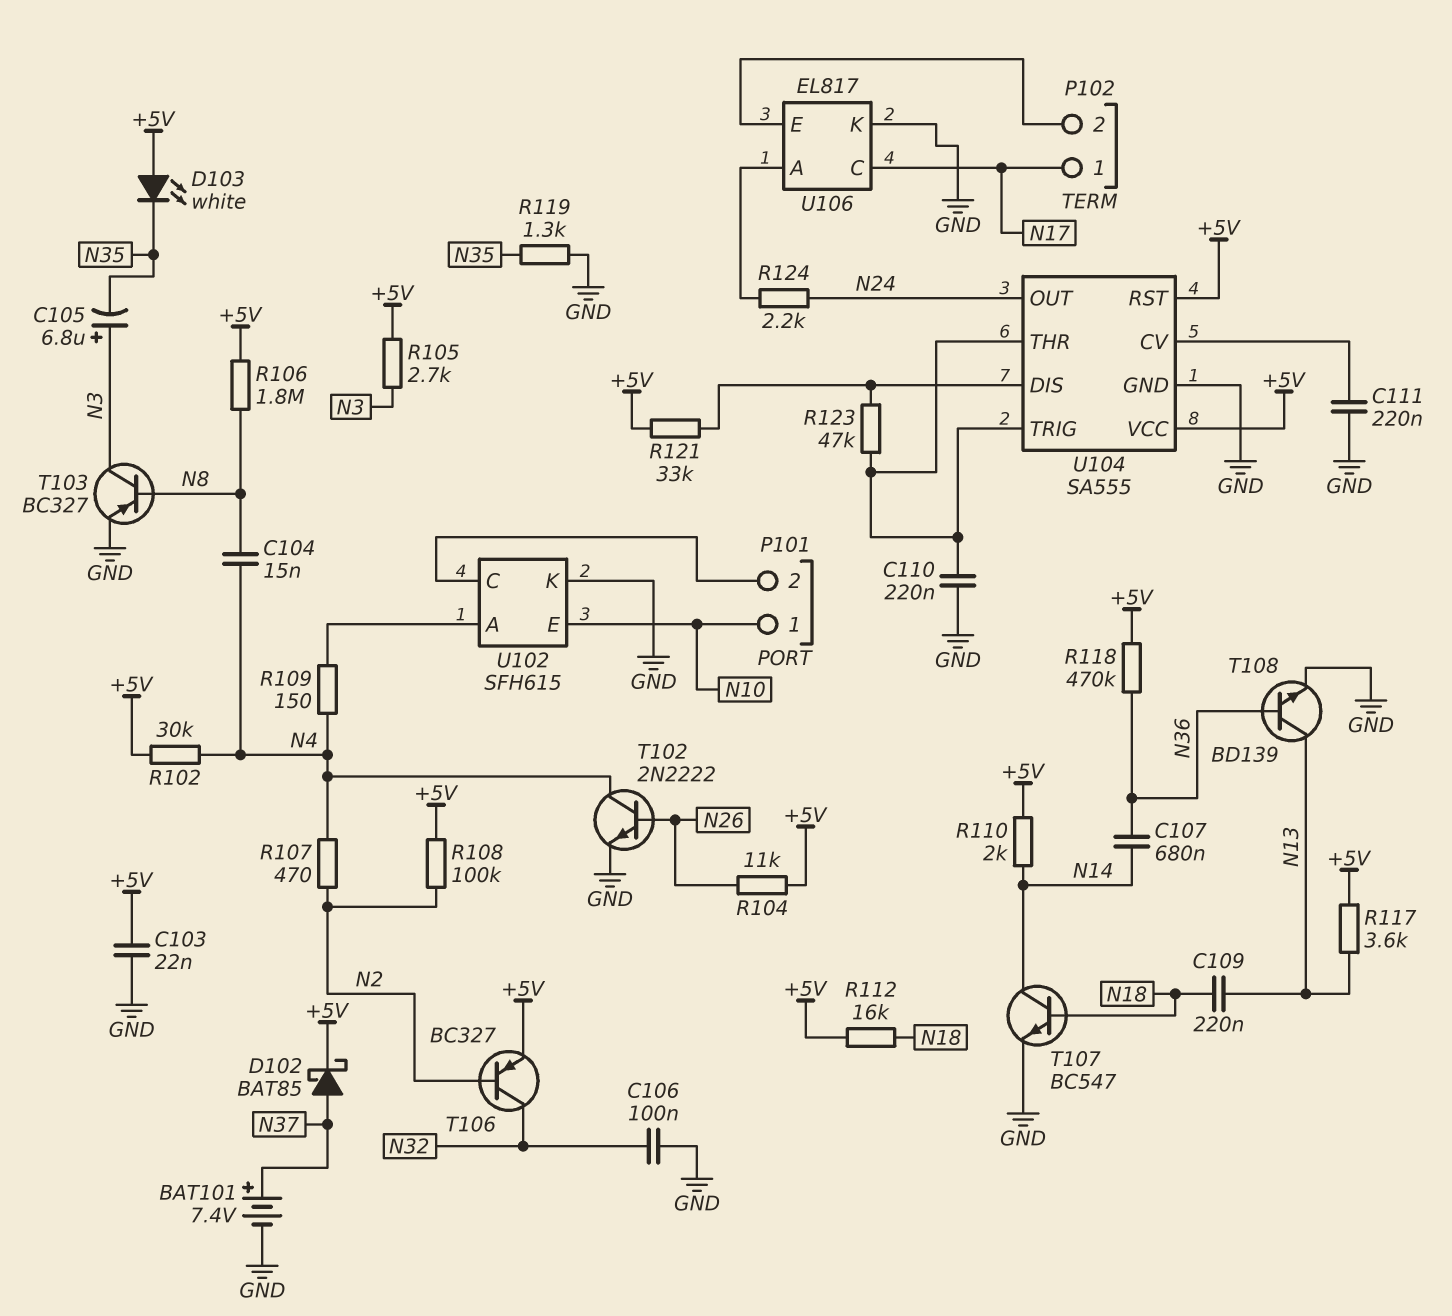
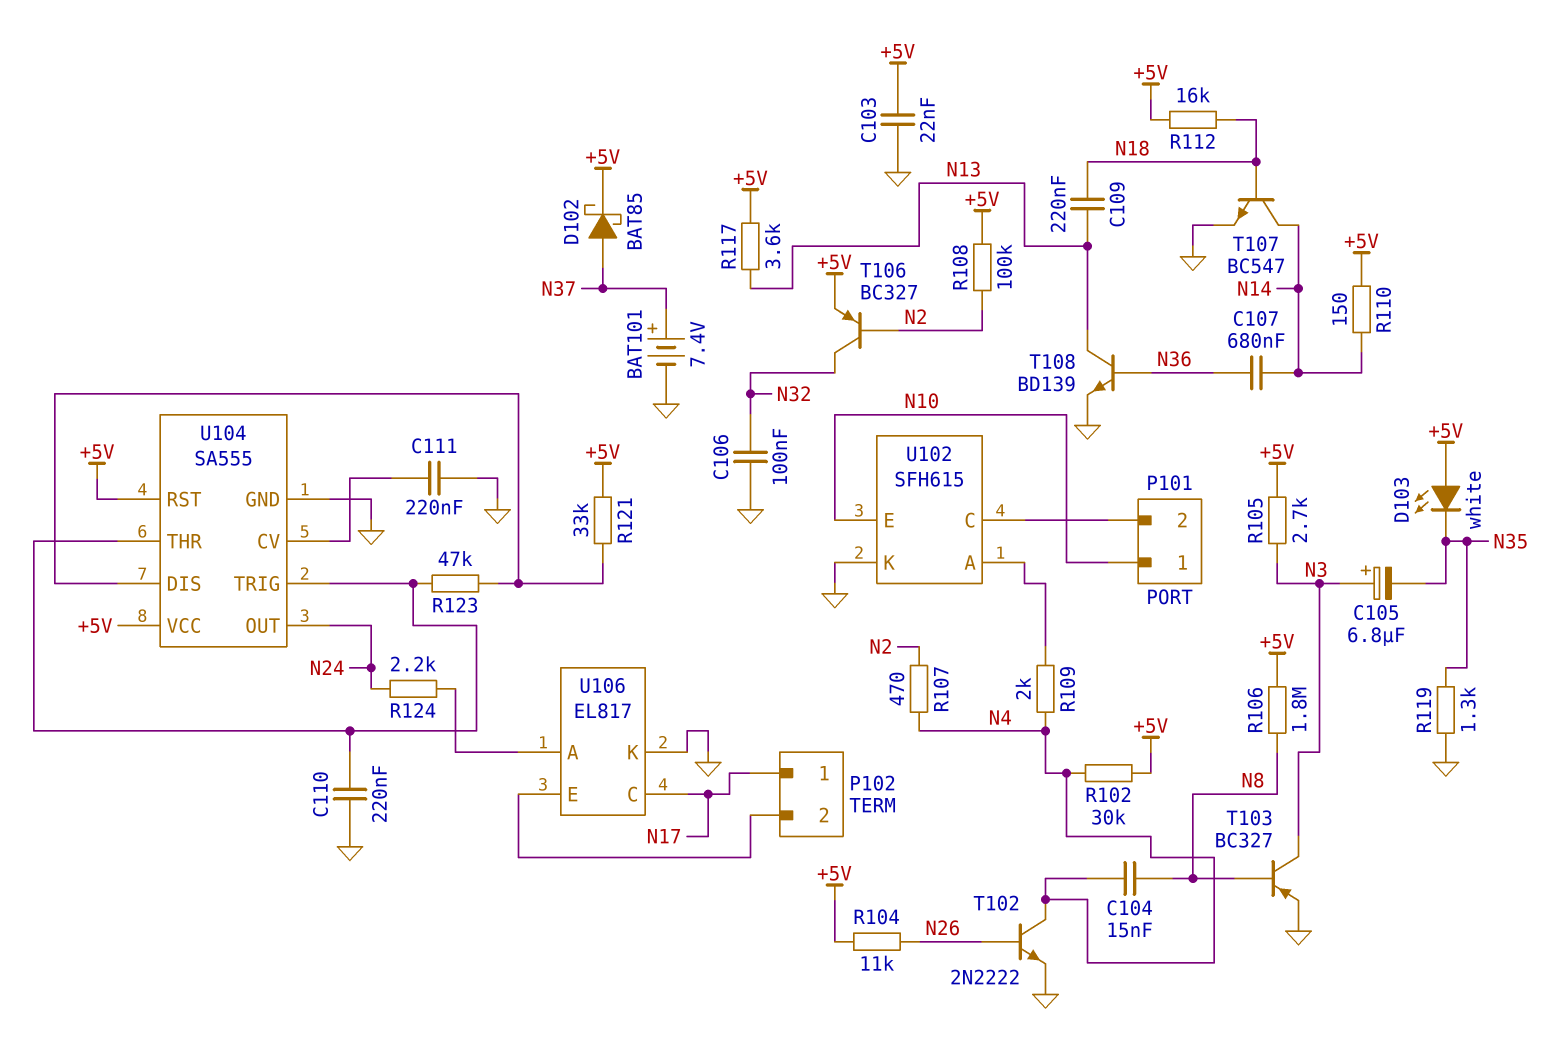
R109: 150 (N4, U102/A) -> 2k (N4, U102/A)
R110: 2k (+5V, N14) -> 150 (+5V, N14)
R118: 470k (+5V, N36) -> none

